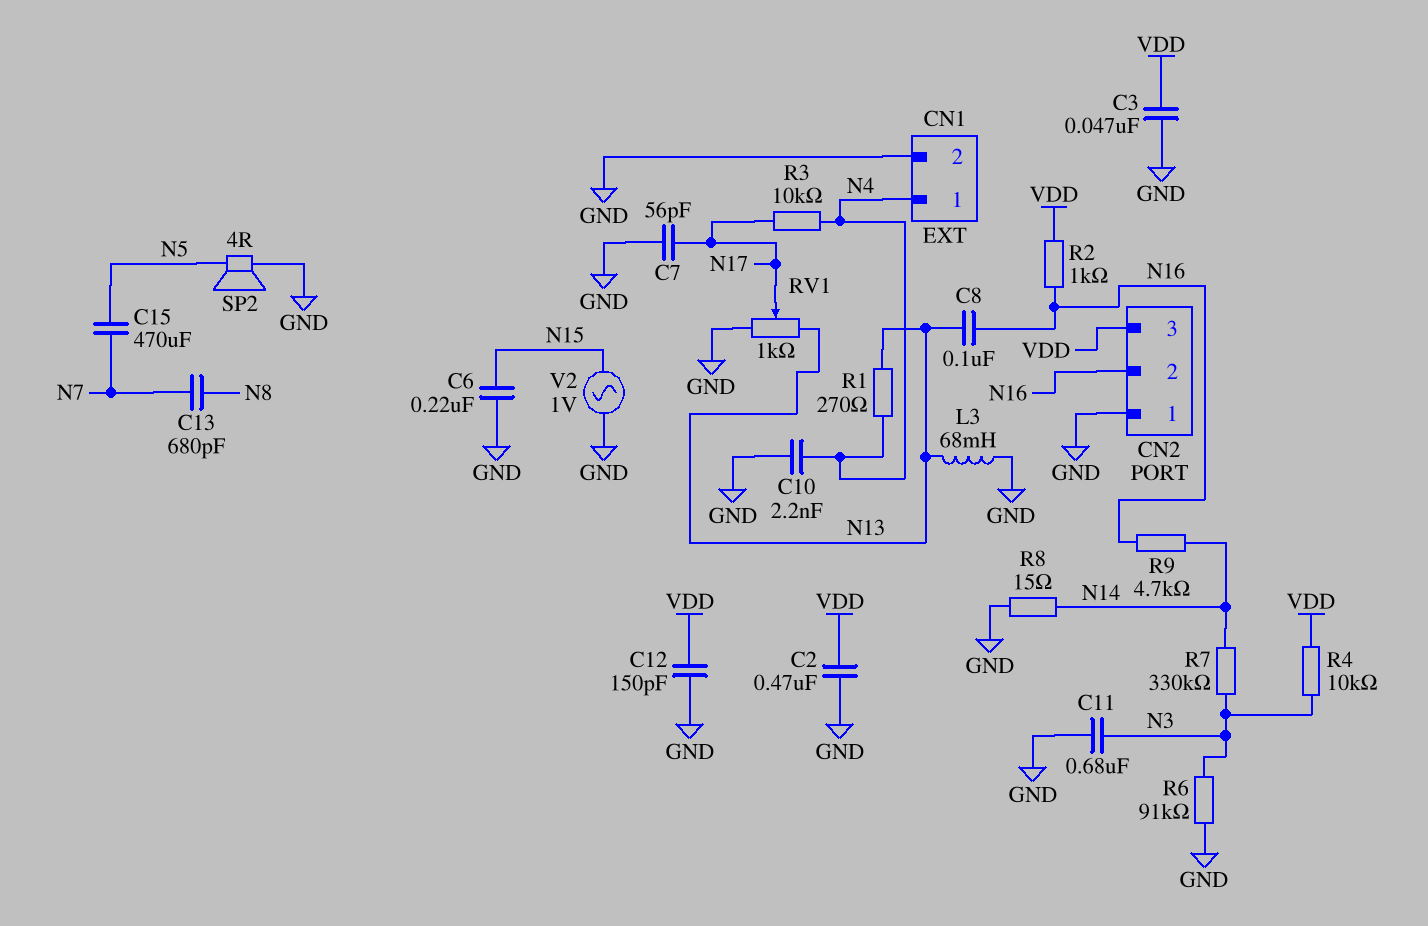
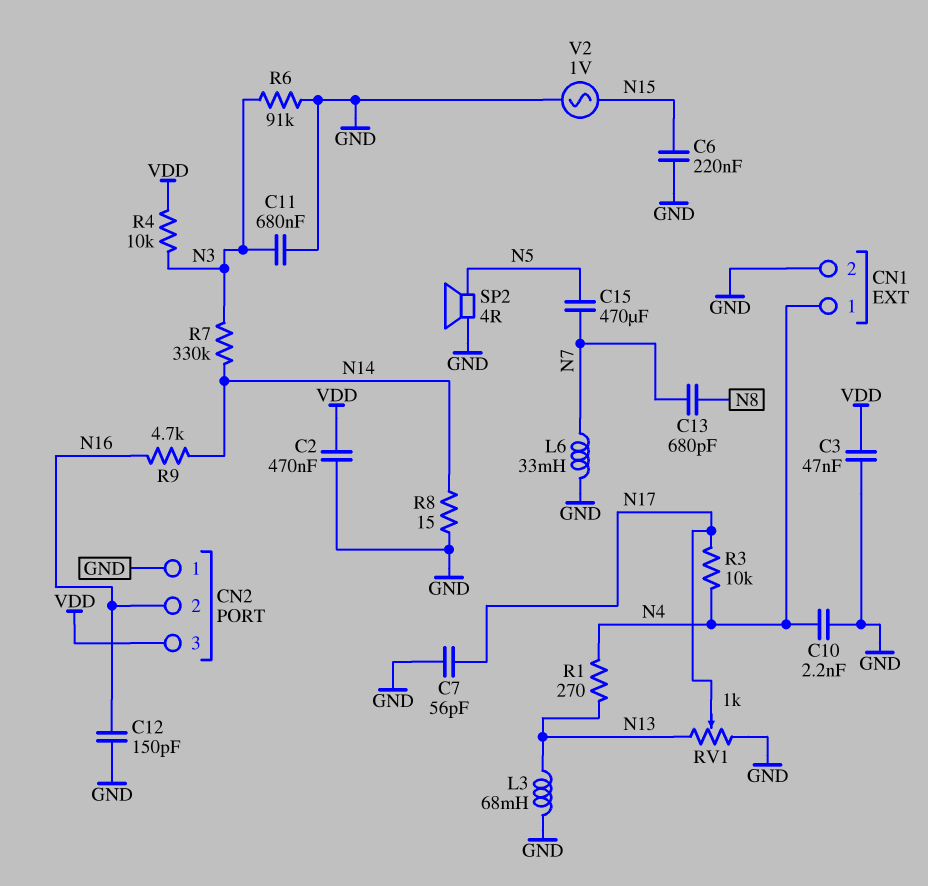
C8: 100nF (N13, N16) -> none
C12: 150pF (GND, VDD) -> 150pF (GND, N16)
L6: none -> 33mH (GND, N7)
R2: 1k (N16, VDD) -> none

